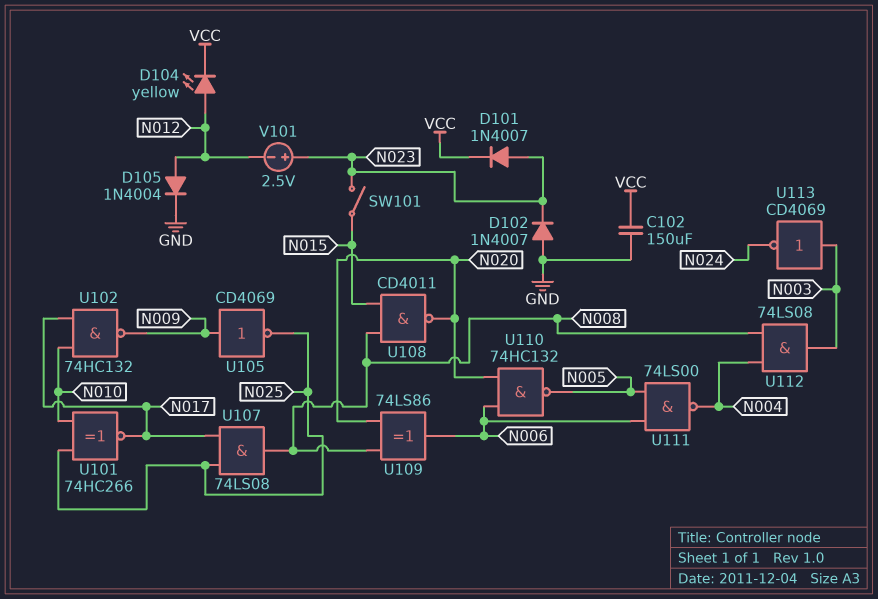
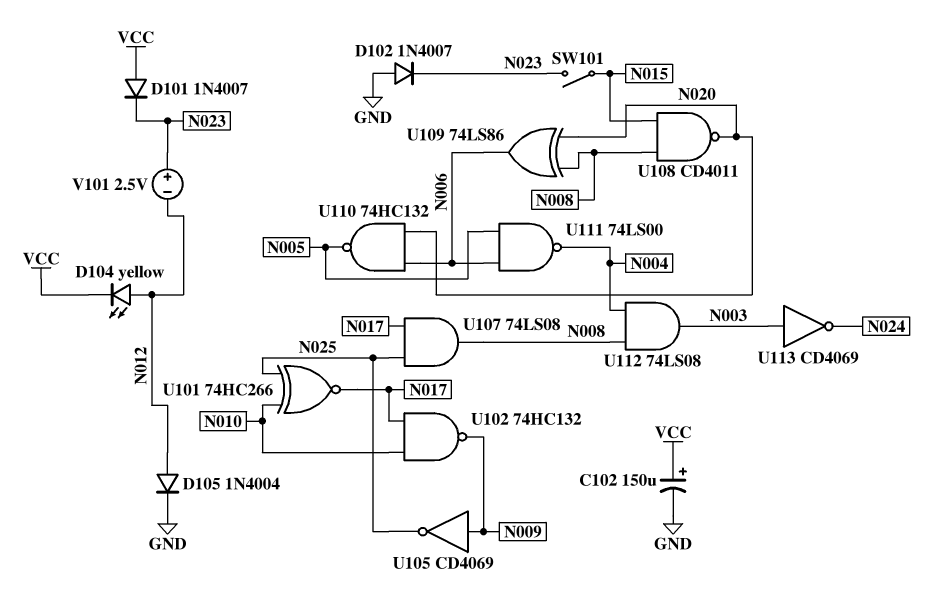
C102: 150uF (GND, VCC) -> 150uF (plus VCC, minus GND)
D101: diode 1N4007 (A N023, K VCC) -> diode 1N4007 (A VCC, K N023)

